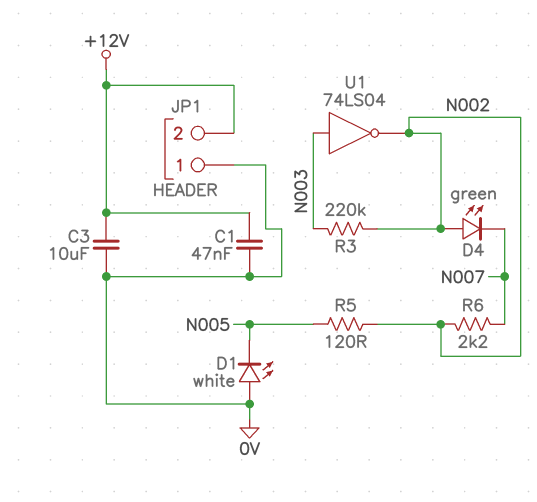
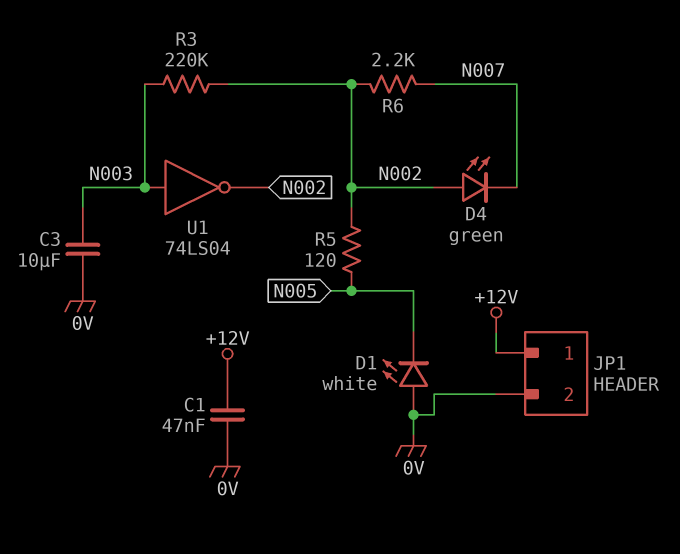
C3: 10uF (+12V, 0V) -> 10uF (0V, N003)
JP1 pin 1: 0V -> +12V
JP1 pin 2: +12V -> 0V

